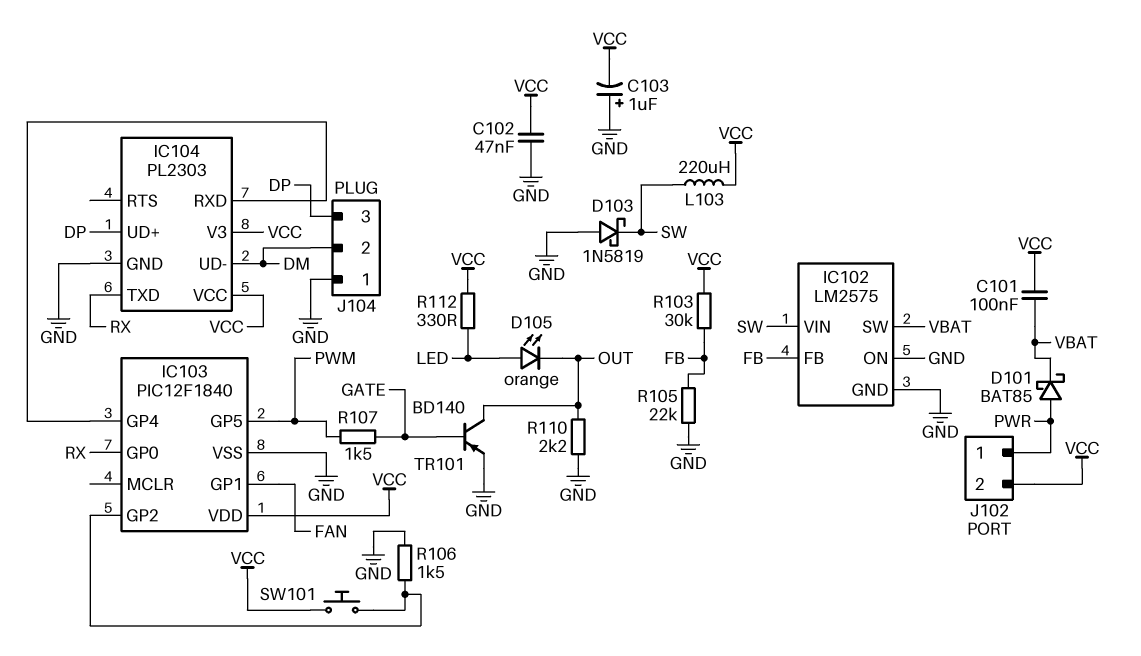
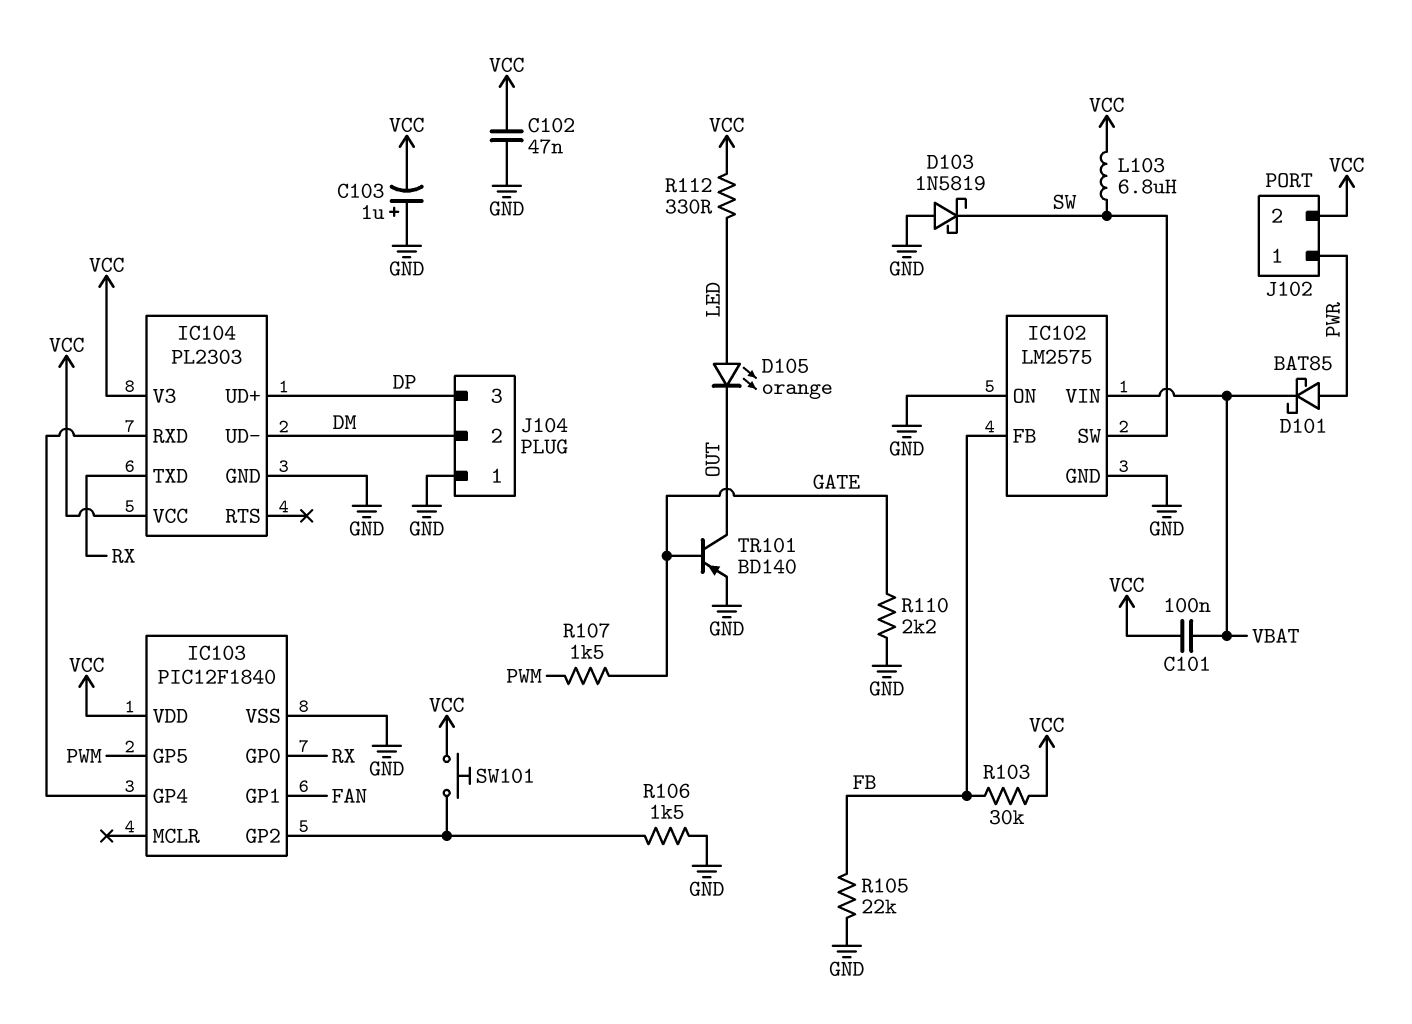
IC102 pin SW: VBAT -> SW
IC102 pin VIN: SW -> VBAT
L103: 220uH (SW, VCC) -> 6.8uH (SW, VCC)
R110: 2.2k (GND, OUT) -> 2.2k (GATE, GND)

